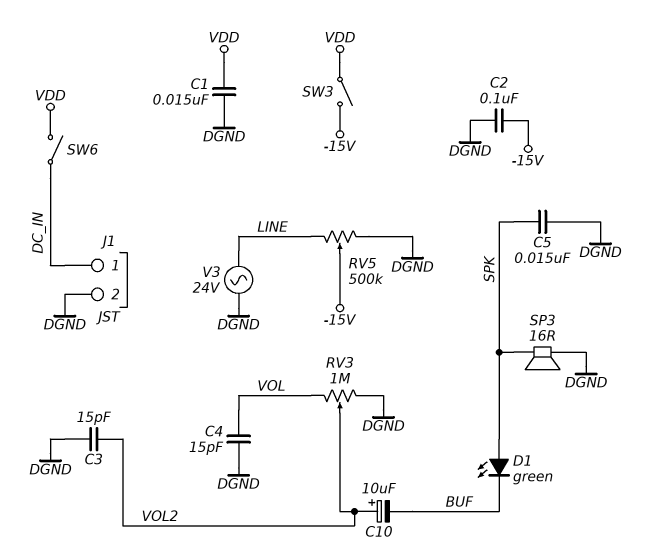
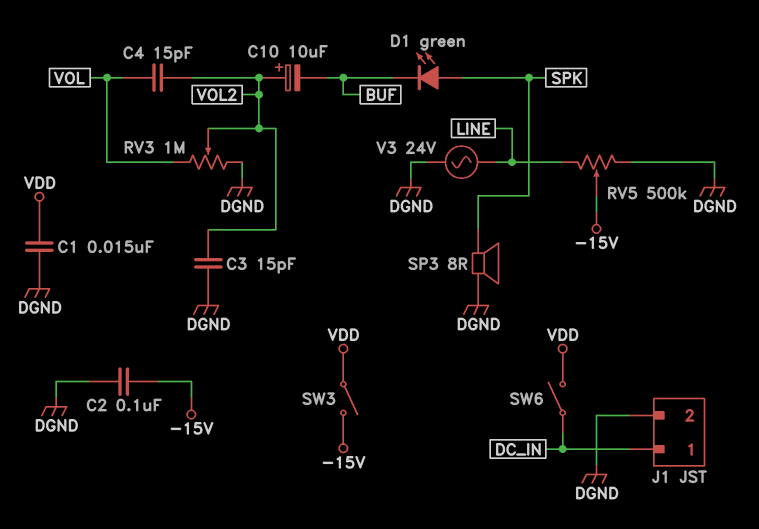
C4: 15pF (DGND, VOL) -> 15pF (VOL, VOL2)
C5: 15nF (DGND, SPK) -> none
SP3: speaker 16R (DGND, SPK) -> speaker 8R (DGND, SPK)

